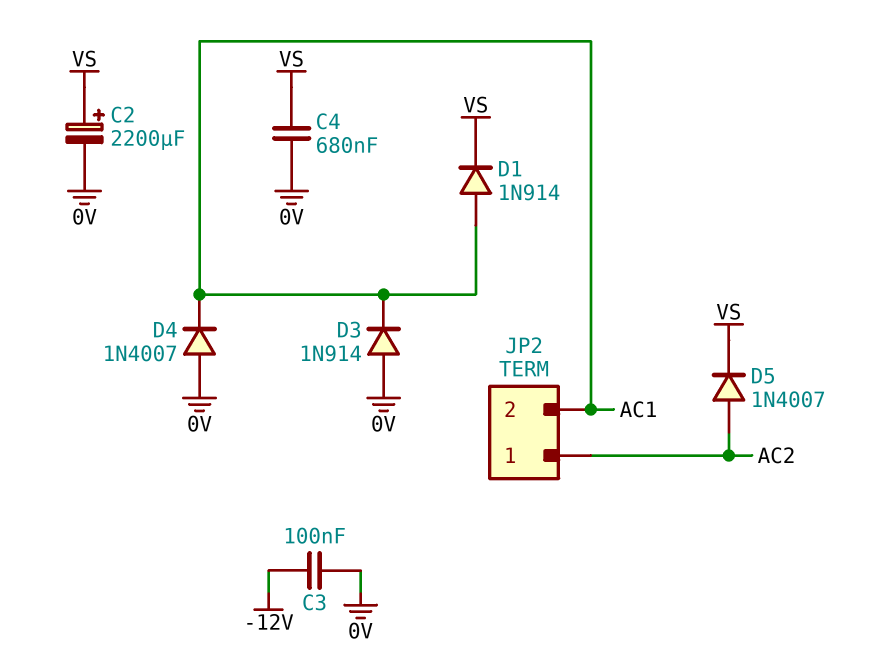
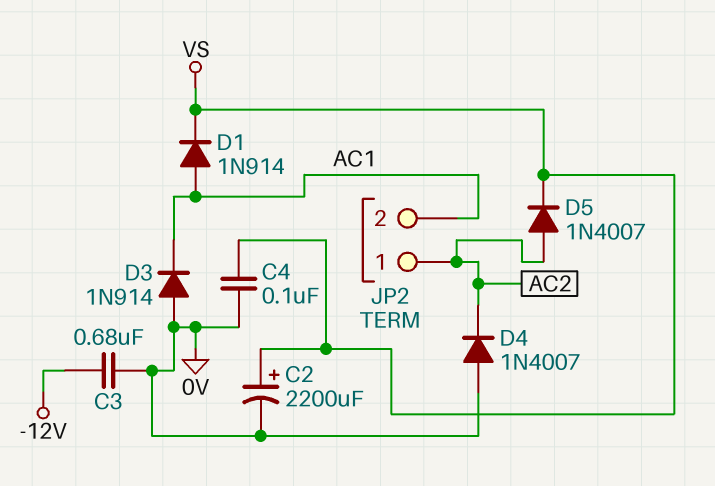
C3: 100nF (-12V, 0V) -> 680nF (-12V, 0V)
C4: 680nF (0V, VS) -> 100nF (0V, VS)
D4: diode 1N4007 (A 0V, K AC1) -> diode 1N4007 (A 0V, K AC2)

